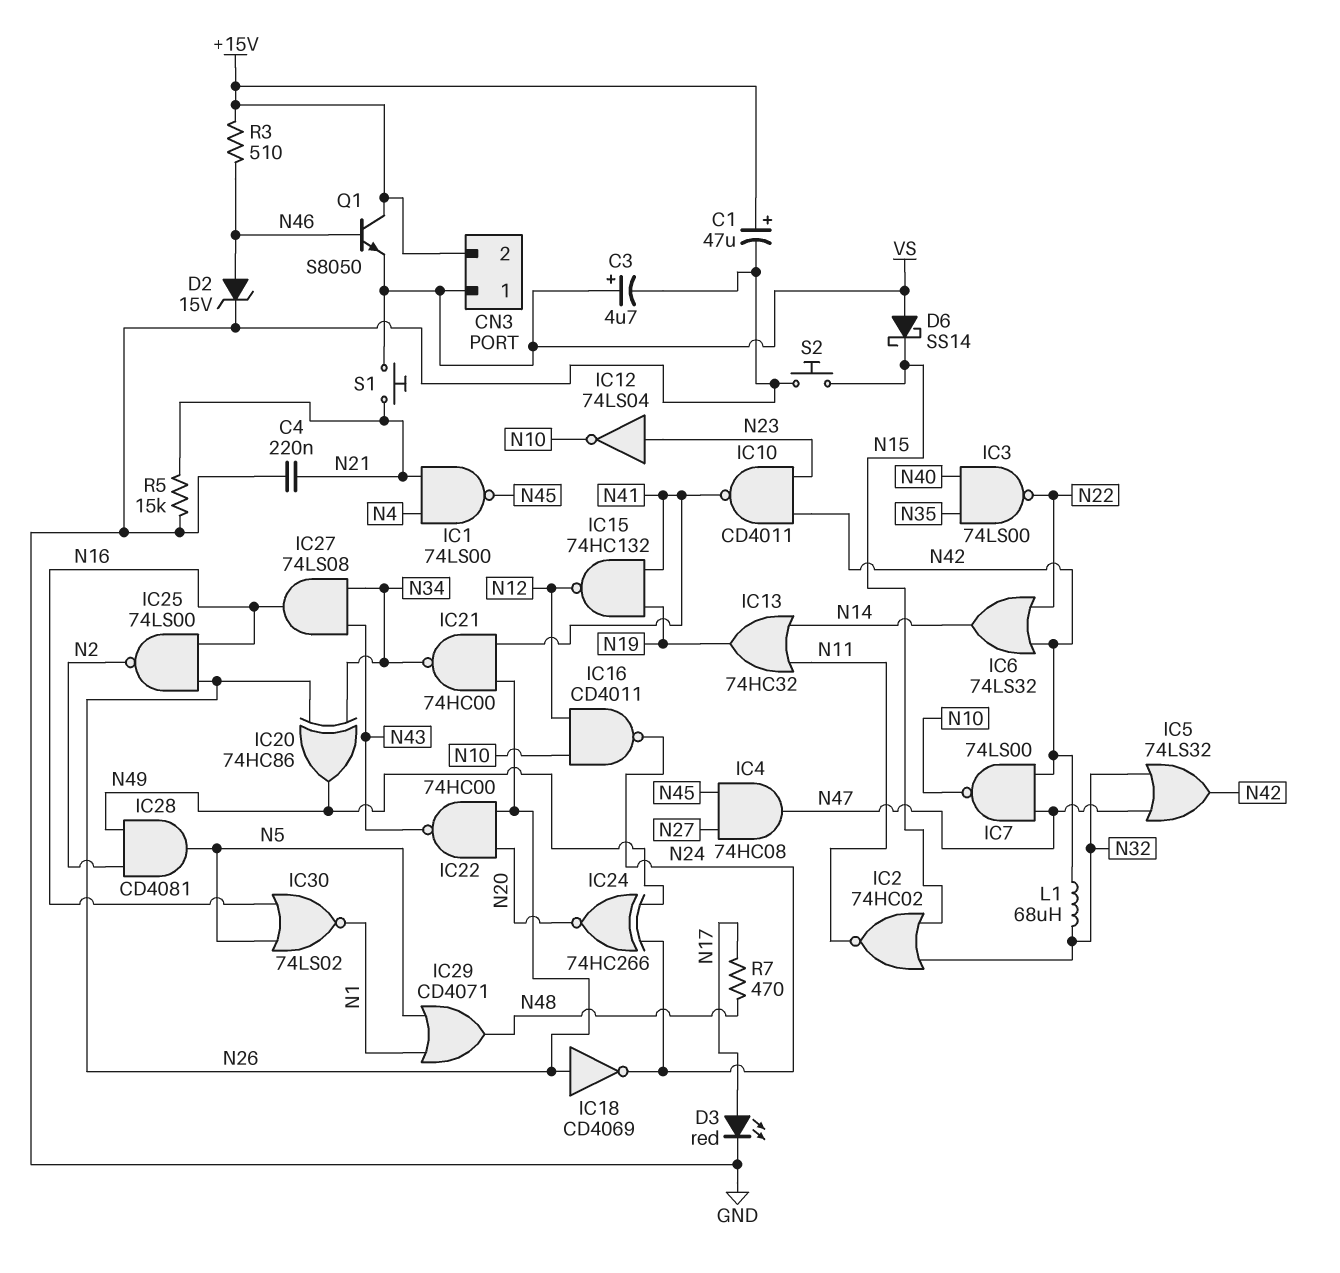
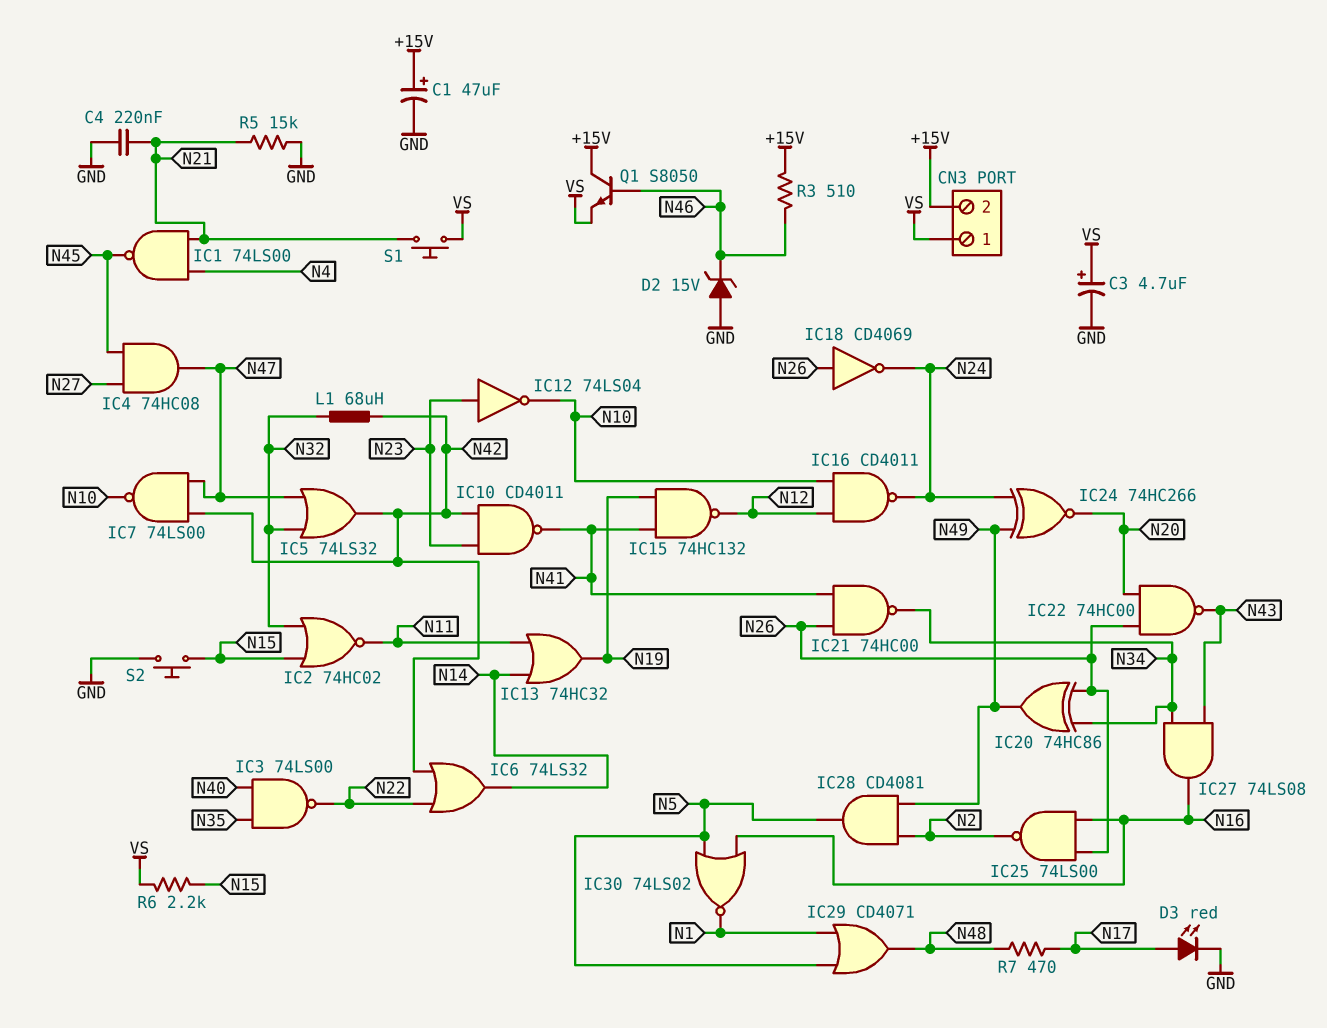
D2: zener 15V (A N46, K GND) -> zener 15V (A GND, K N46)
D6: schottky SS14 (A VS, K N15) -> none
R6: none -> 2.2k (N15, VS)

